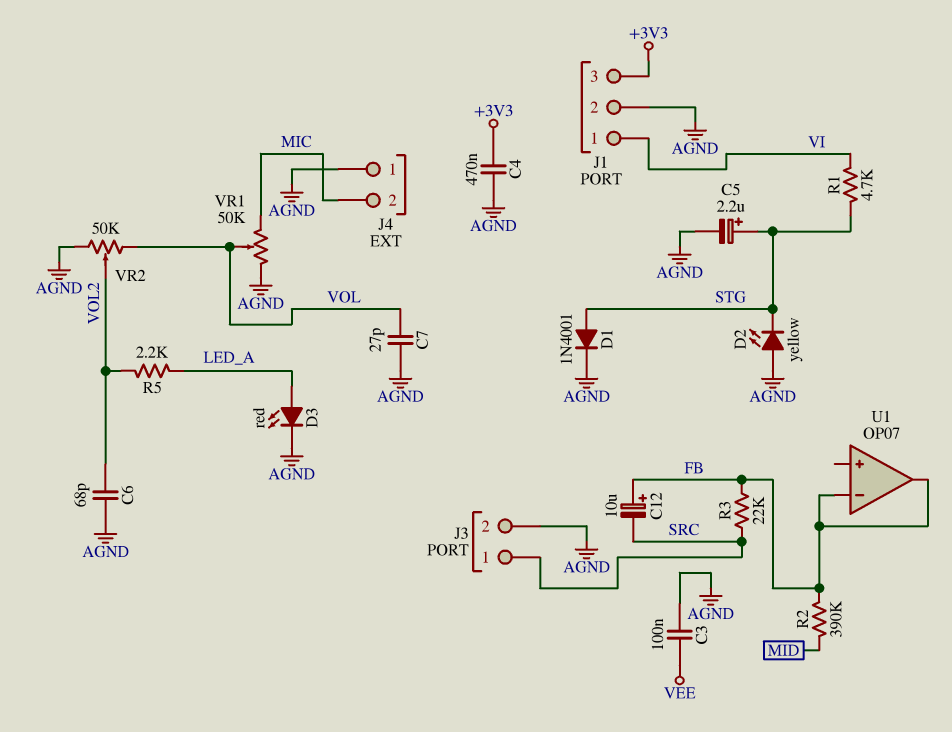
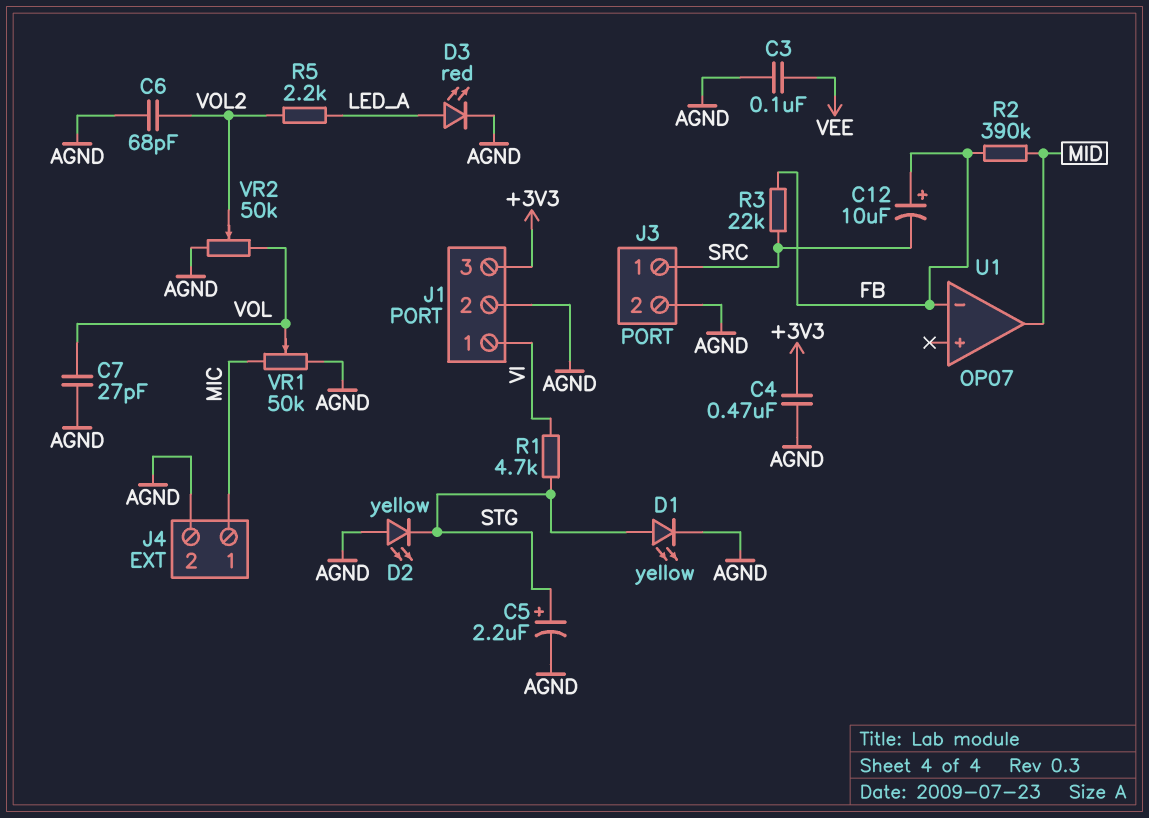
D1: diode 1N4001 (A STG, K AGND) -> LED yellow (A STG, K AGND)
J4 pin 1: AGND -> MIC
J4 pin 2: MIC -> AGND
U1 pin out: FB -> MID

